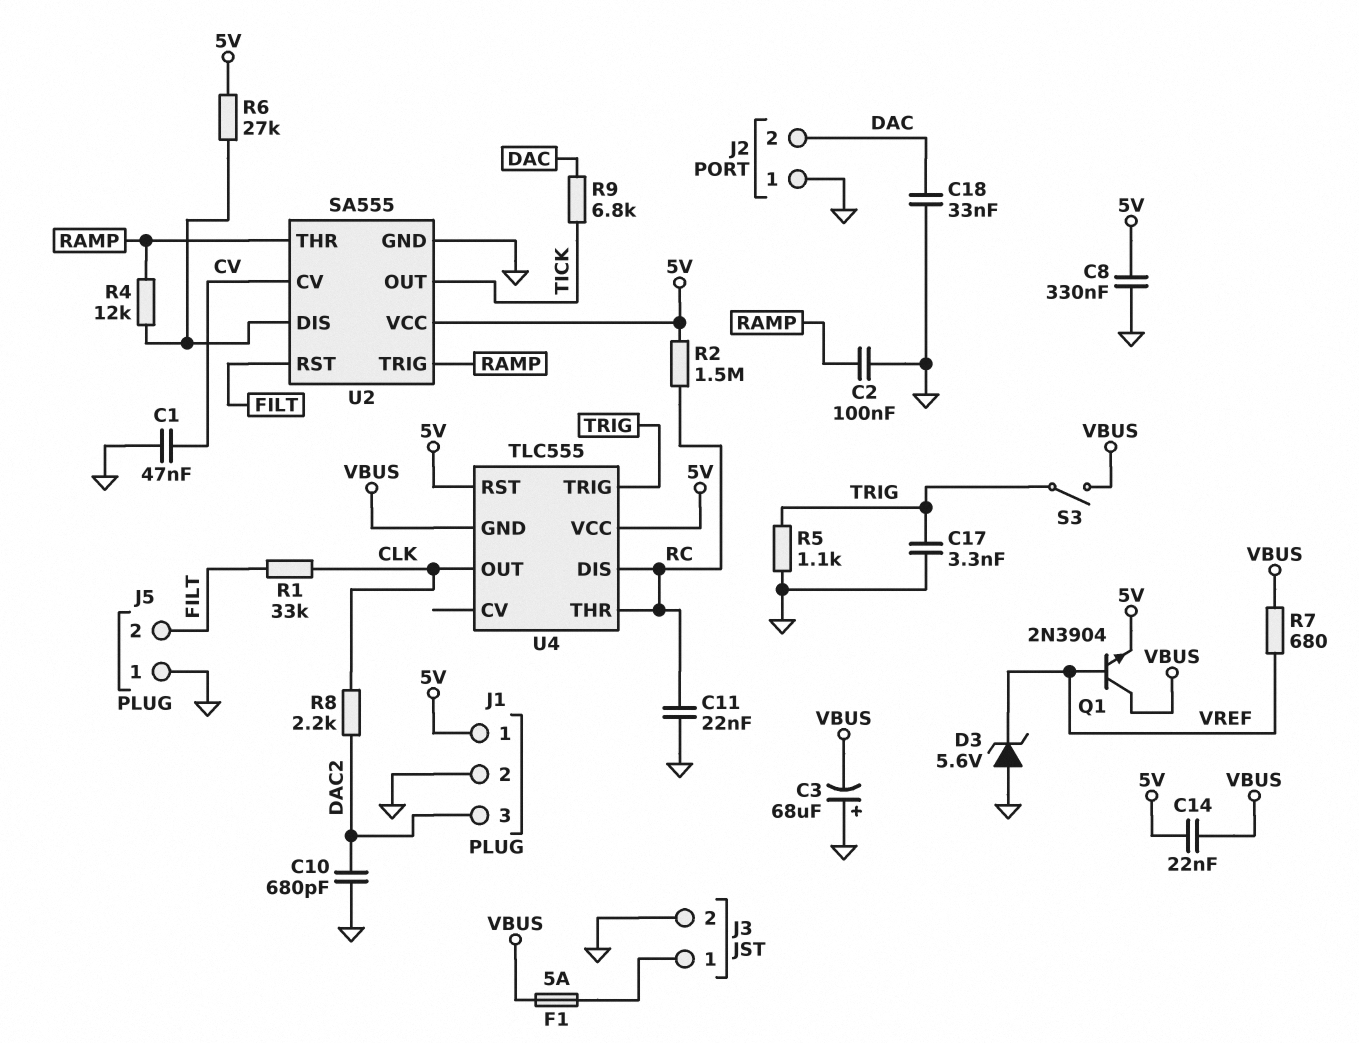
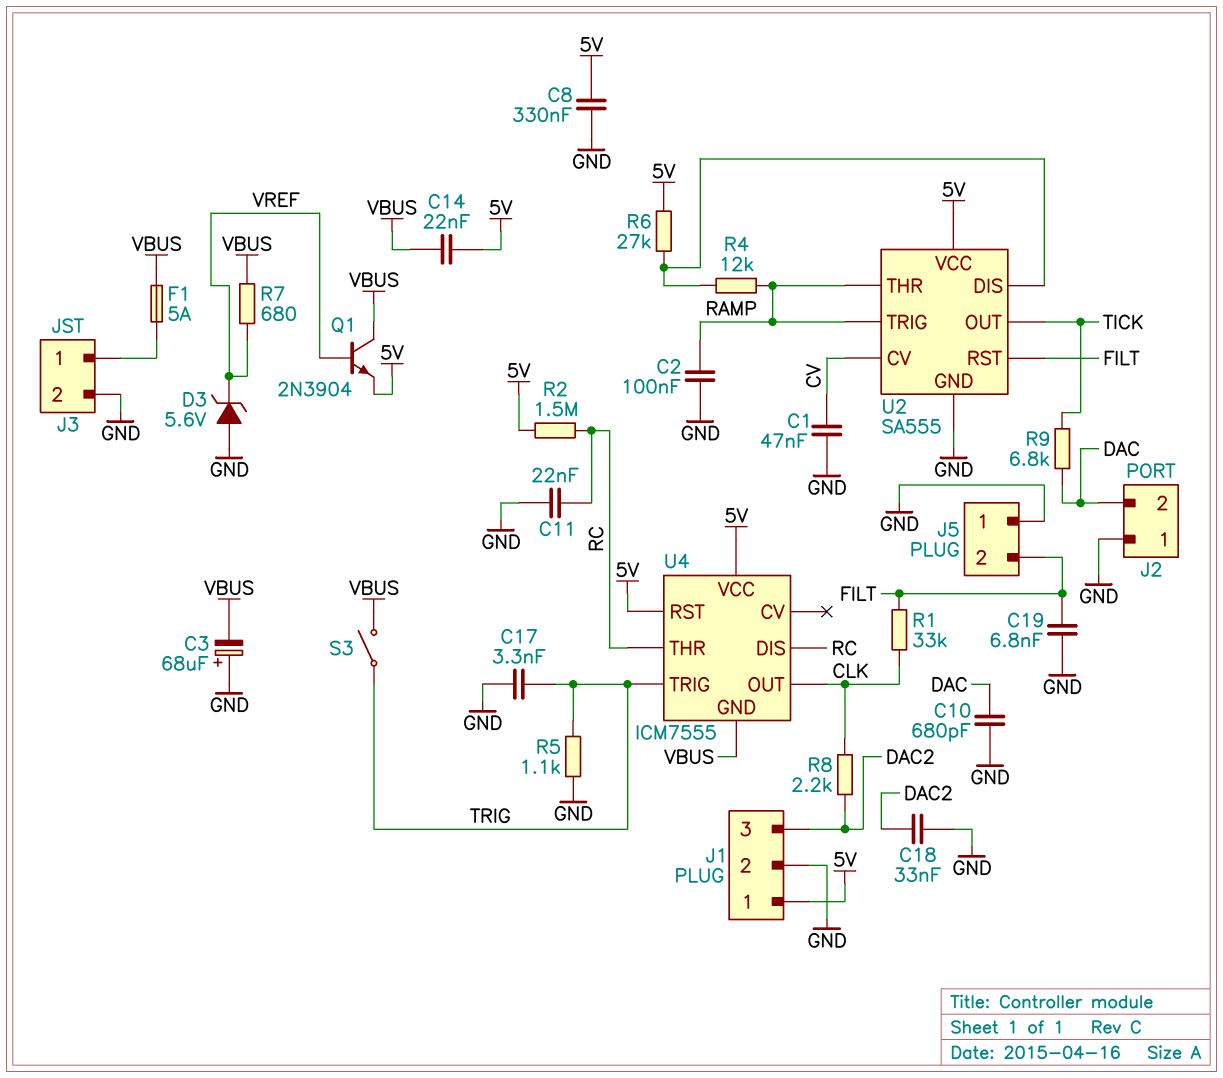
C10: 680pF (DAC2, GND) -> 680pF (DAC, GND)
C18: 33nF (DAC, GND) -> 33nF (DAC2, GND)
C19: none -> 6.8nF (FILT, GND)
U4: TLC555 -> ICM7555

